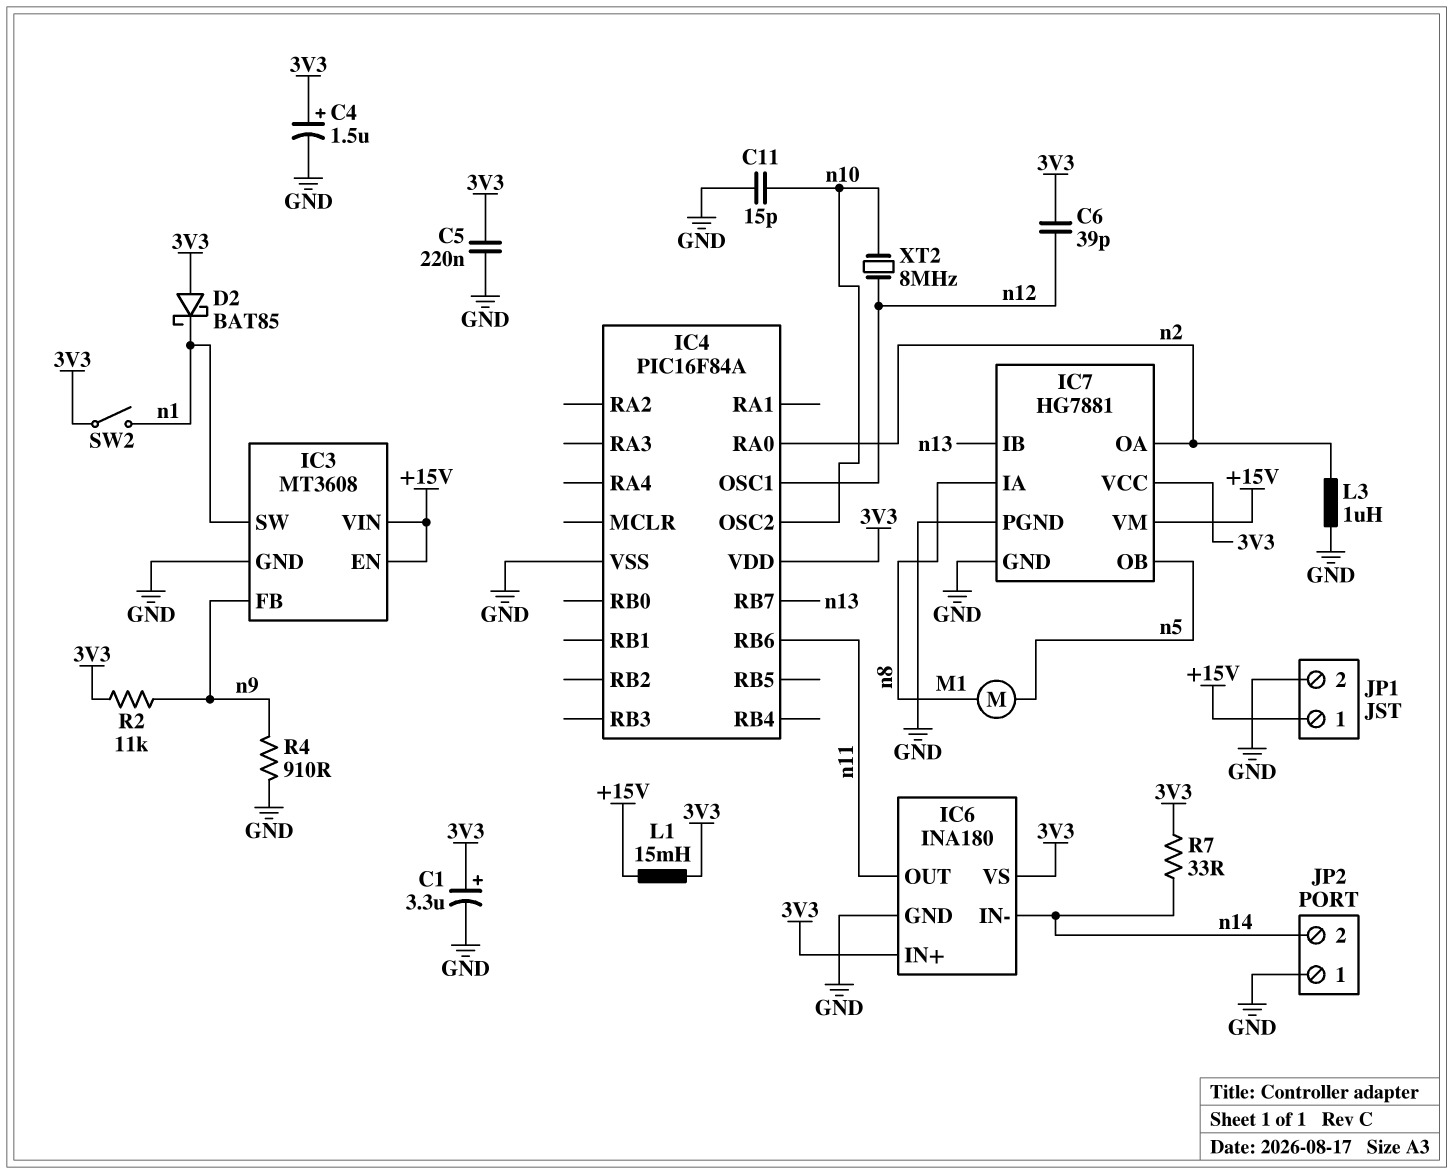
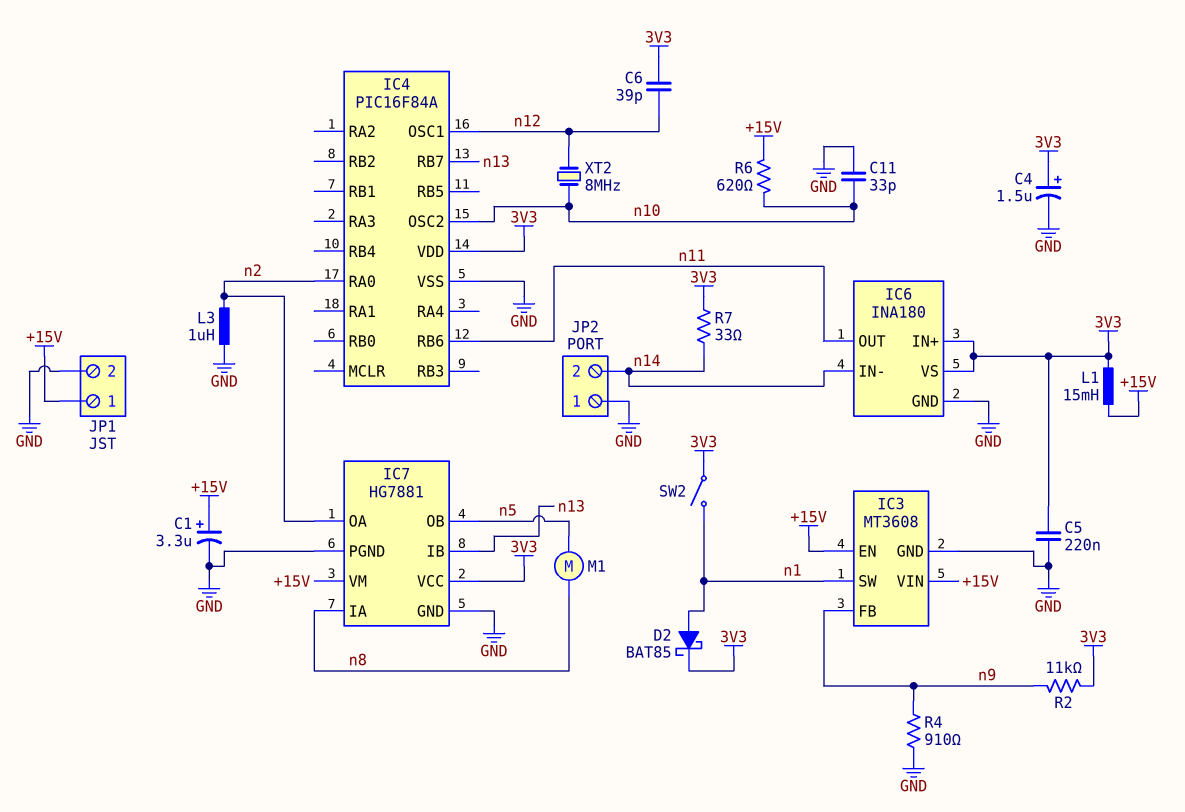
C1: 3.3uF (plus 3V3, minus GND) -> 3.3uF (plus +15V, minus GND)
C11: 15pF (GND, n10) -> 33pF (GND, n10)
D2: schottky BAT85 (A 3V3, K n1) -> schottky BAT85 (A n1, K 3V3)
R6: none -> 620 (+15V, n10)

